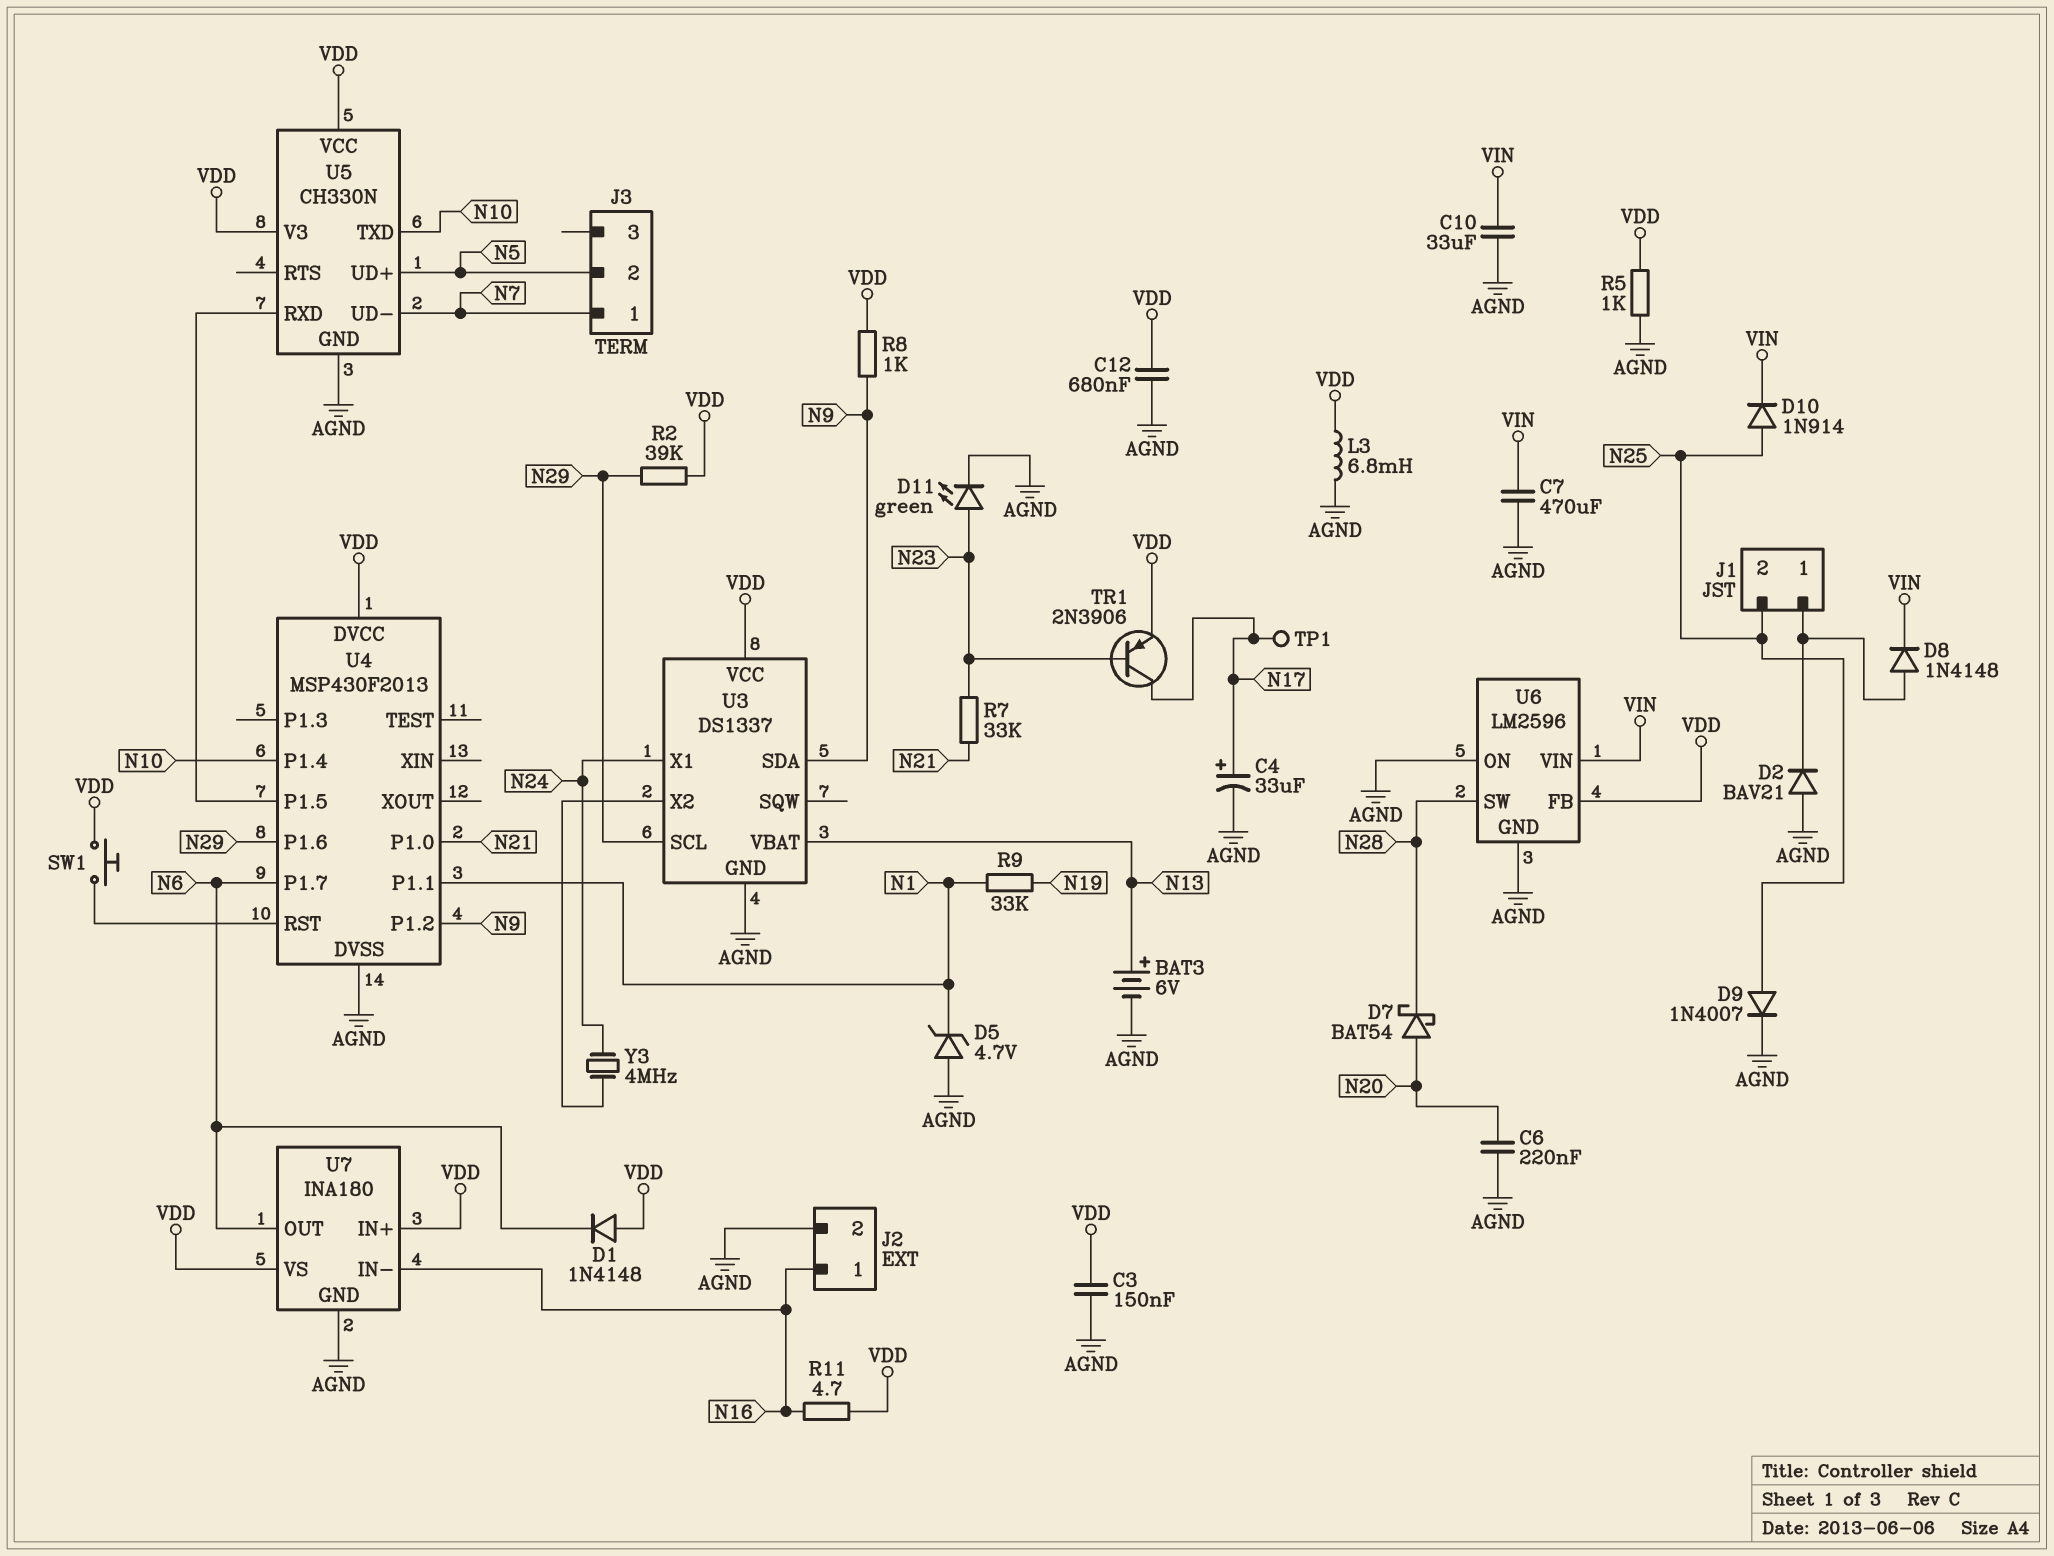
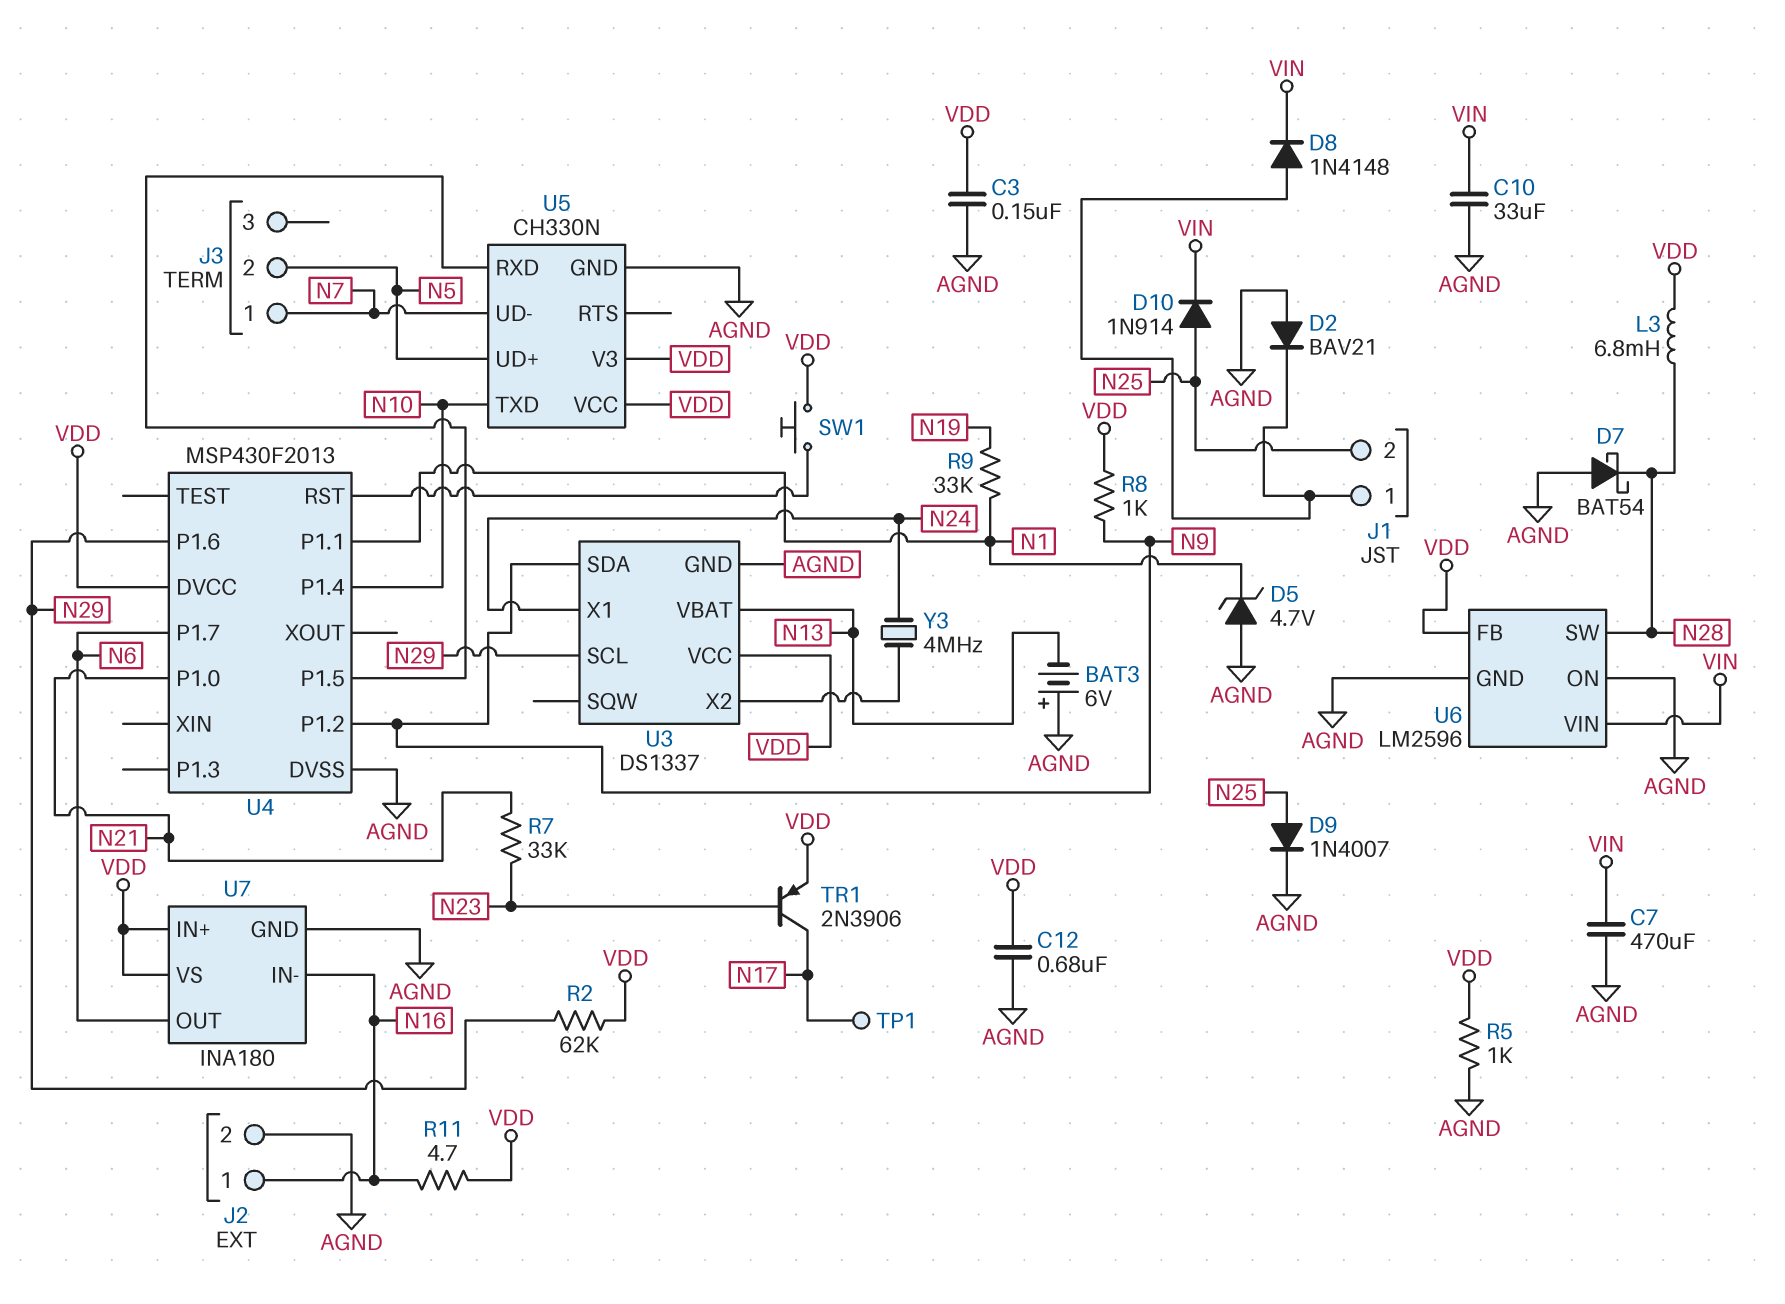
BAT3: 6V (plus N13, minus AGND) -> 6V (plus AGND, minus N13)
C4: 33uF (plus N17, minus AGND) -> none
C6: 220nF (AGND, N20) -> none
D1: diode 1N4148 (A VDD, K N6) -> none
D7: schottky BAT54 (A N20, K N28) -> schottky BAT54 (A AGND, K N28)
D11: LED green (A N23, K AGND) -> none
L3: 6.8mH (AGND, VDD) -> 6.8mH (N28, VDD)
R2: 39k (N29, VDD) -> 62k (N29, VDD)

